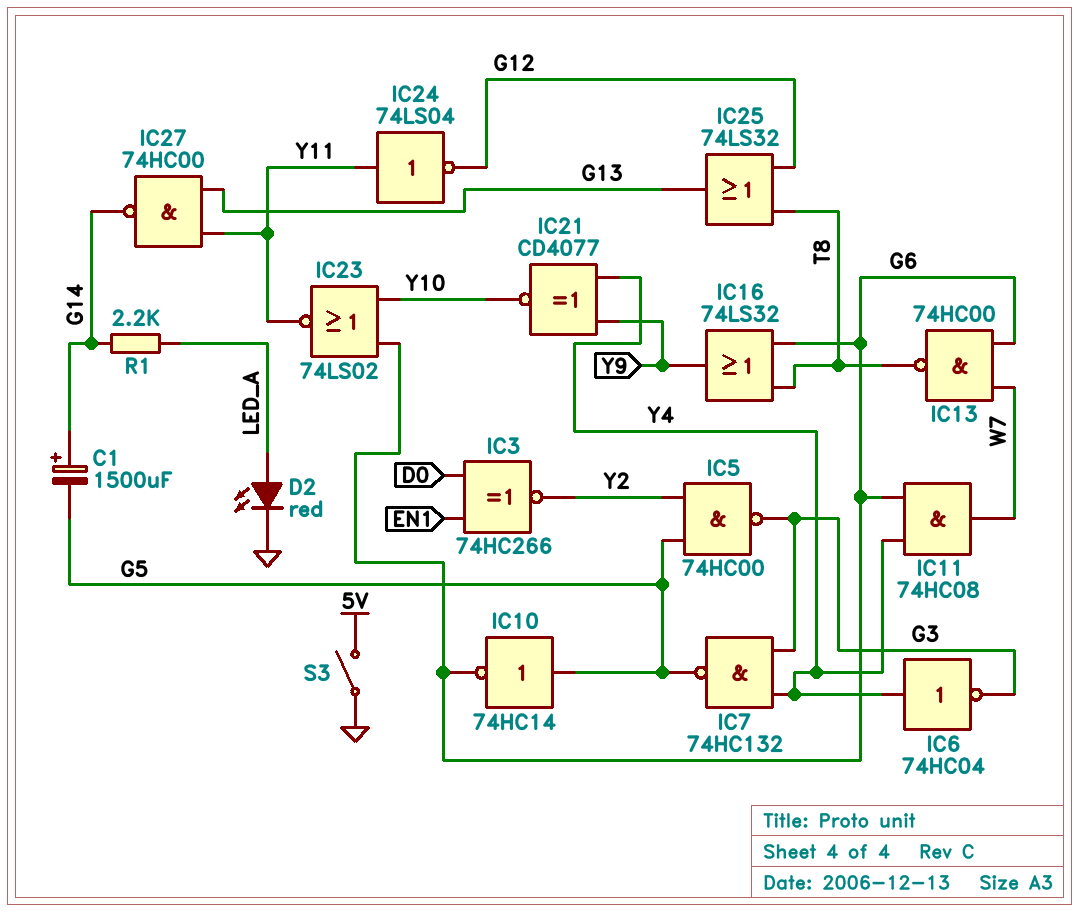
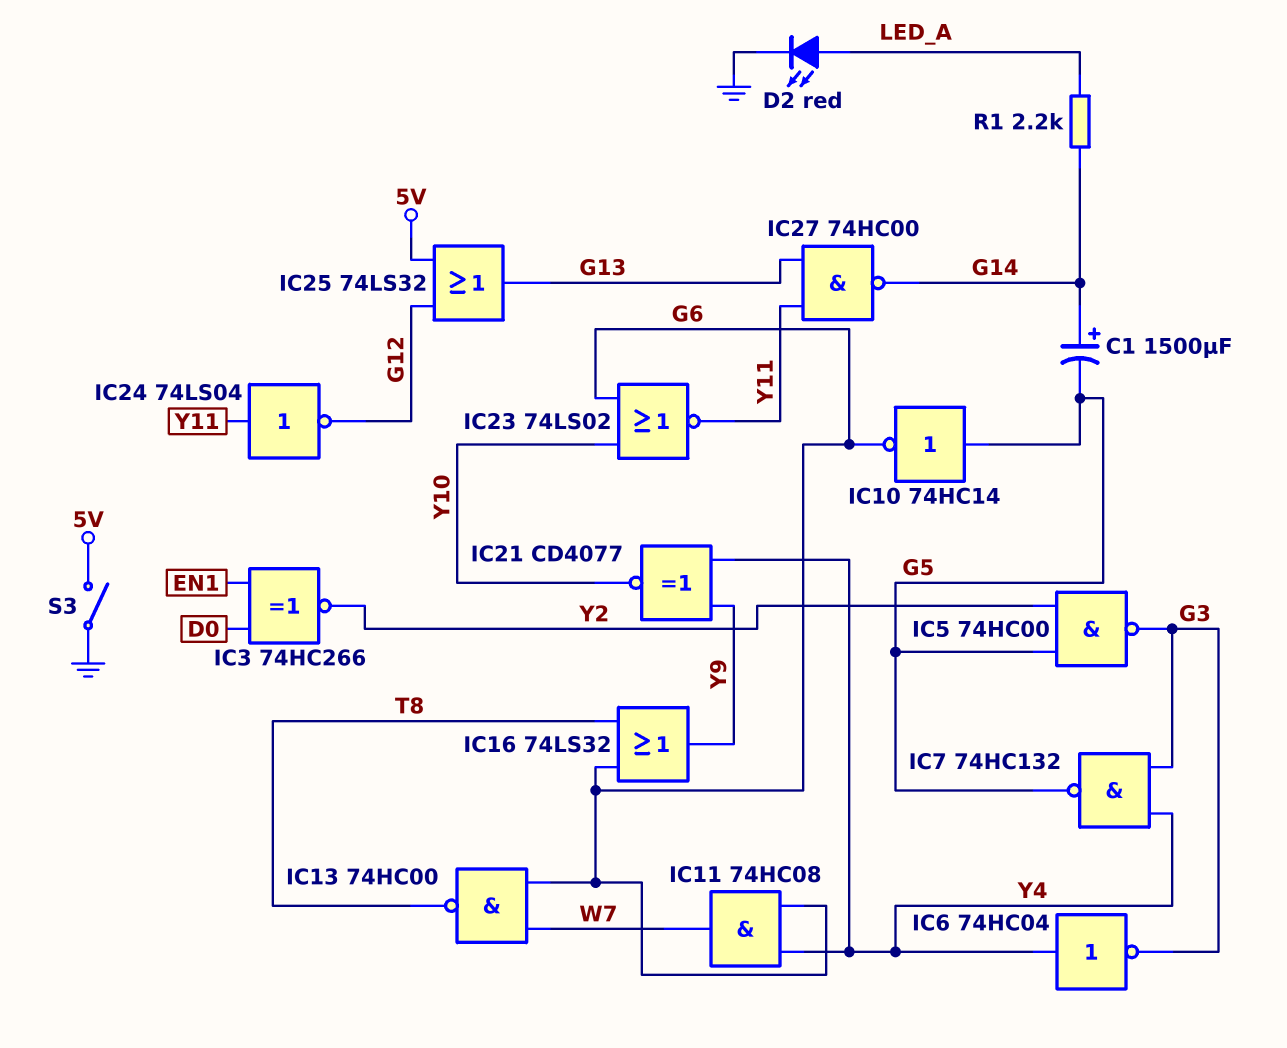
IC25: OR 74LS32 (in G12, in T8, out G13) -> OR 74LS32 (in 5V, in G12, out G13)

